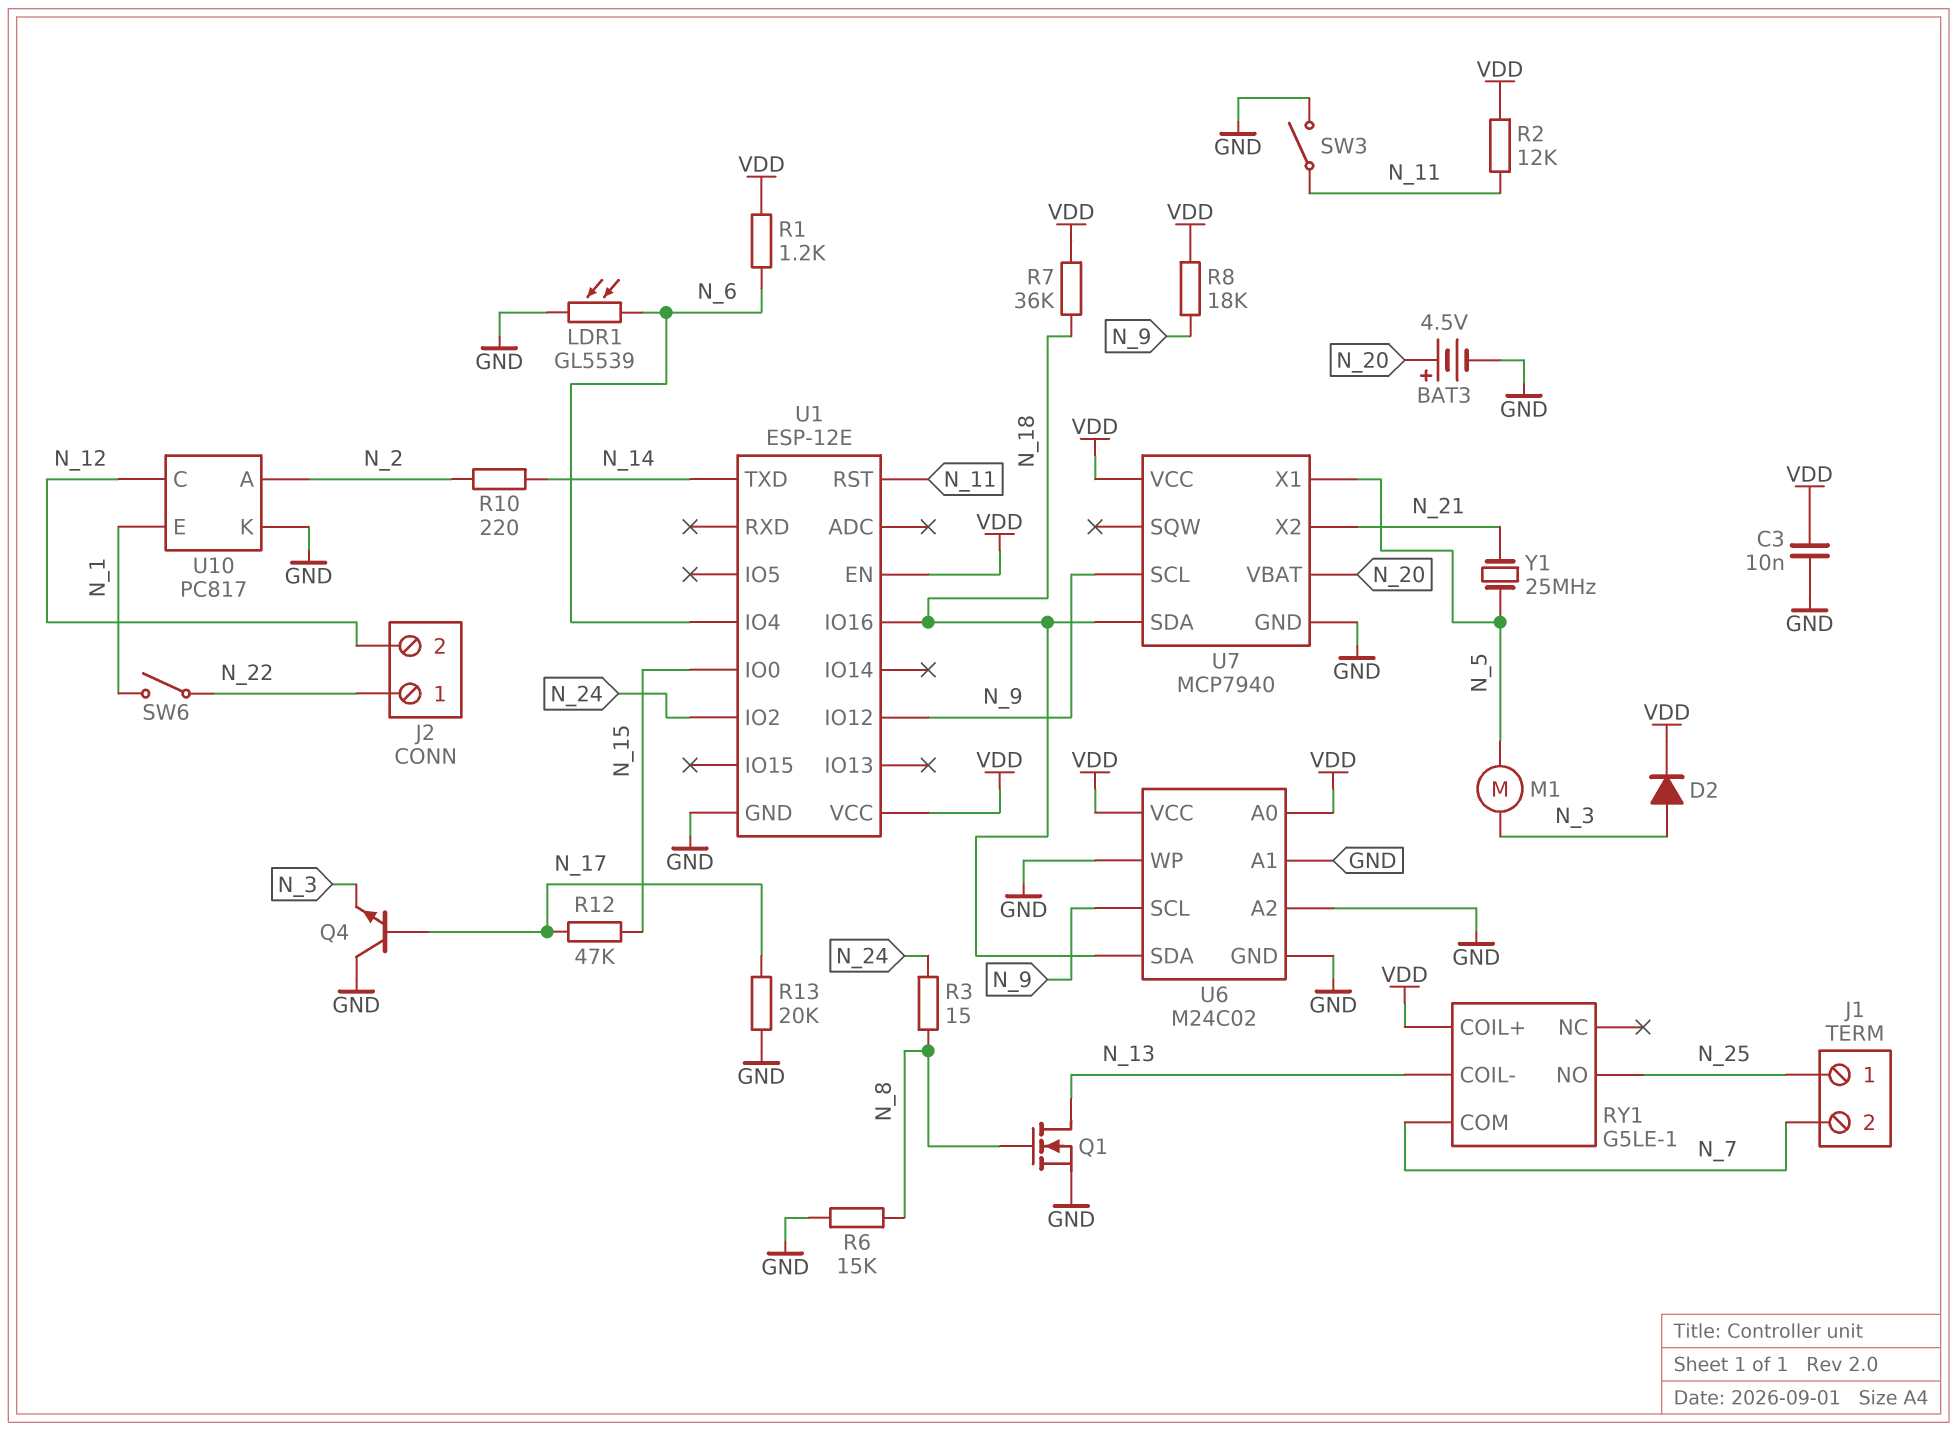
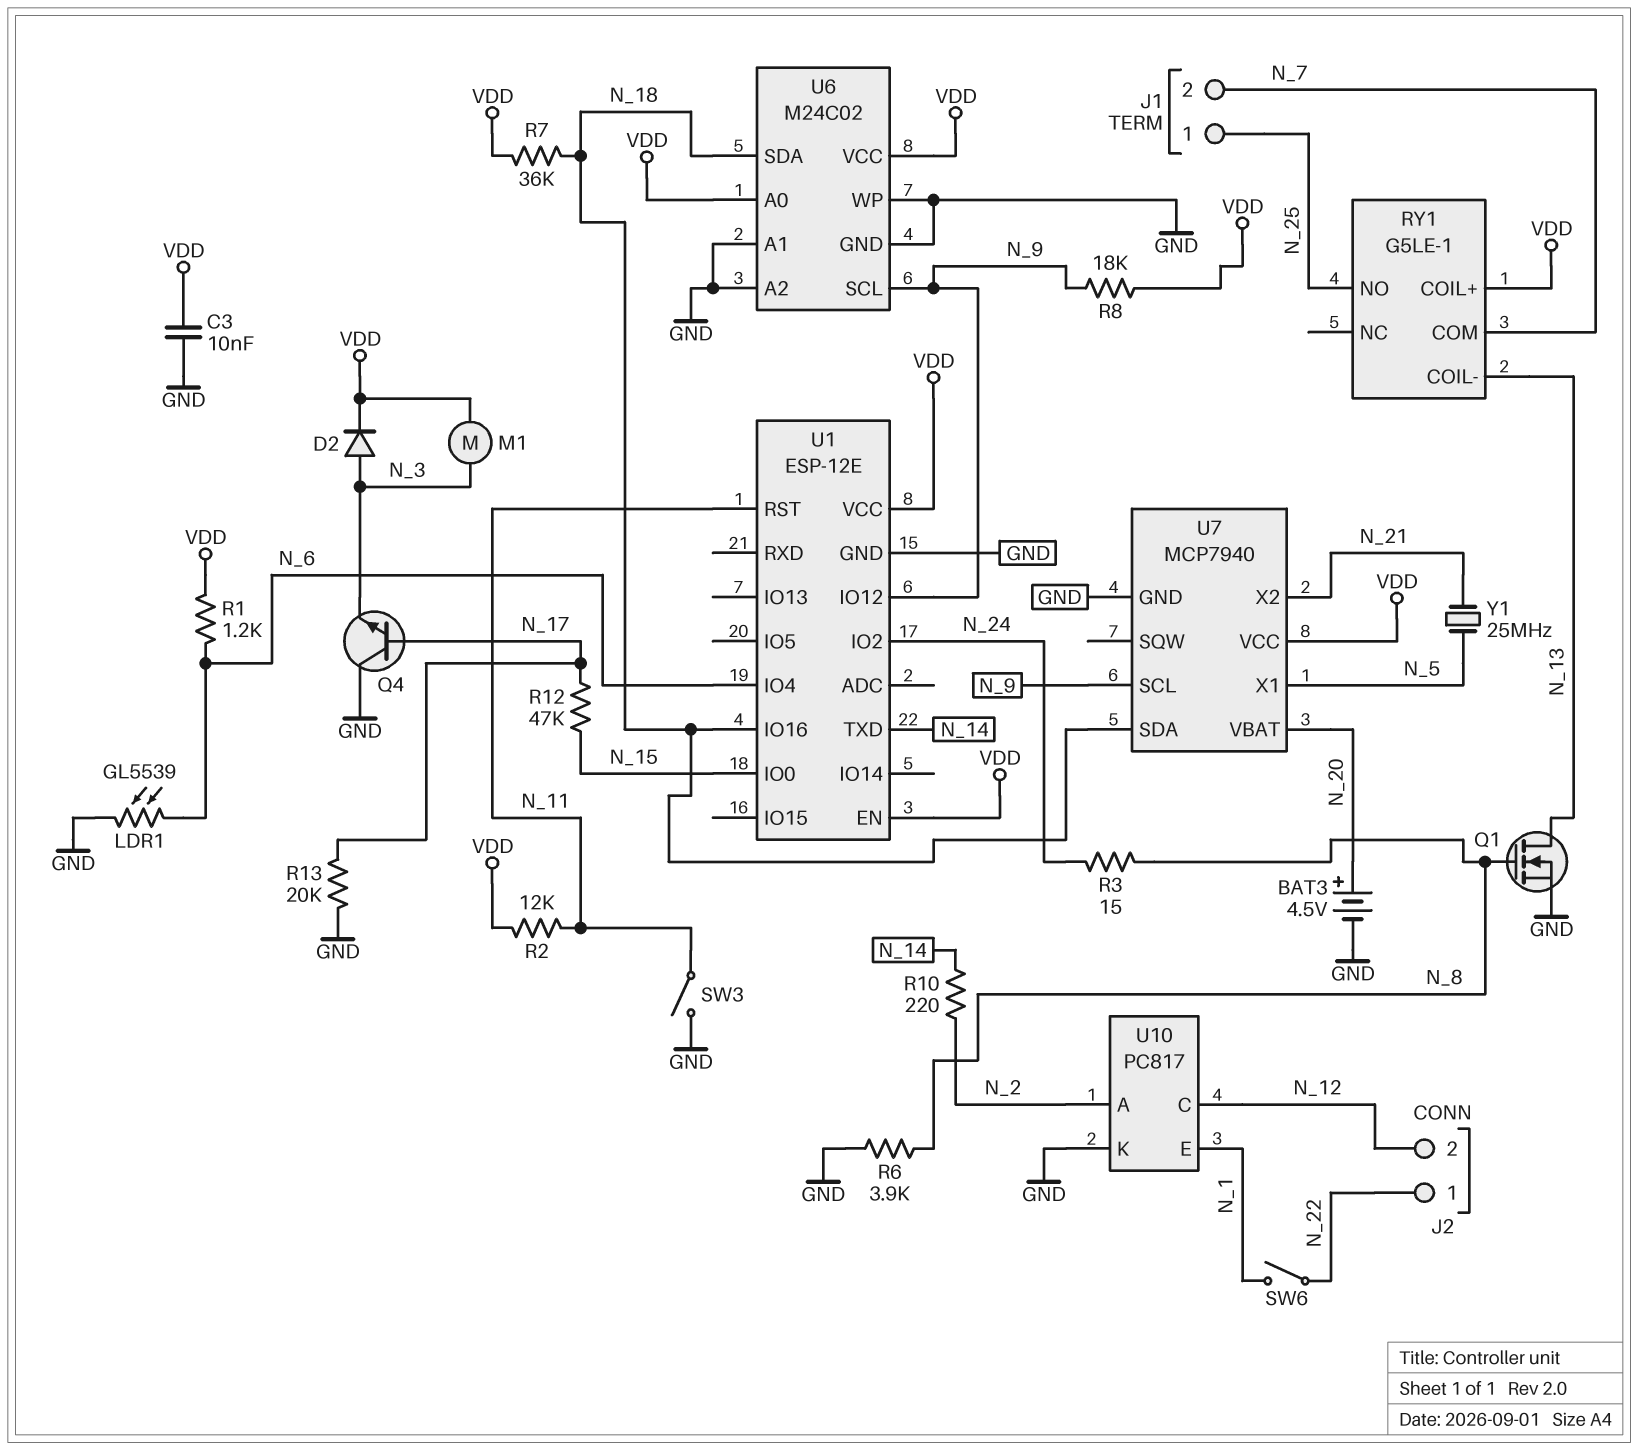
M1: motor (N_3, N_5) -> motor (N_3, VDD)
R6: 15k (GND, N_8) -> 3.9k (GND, N_8)

